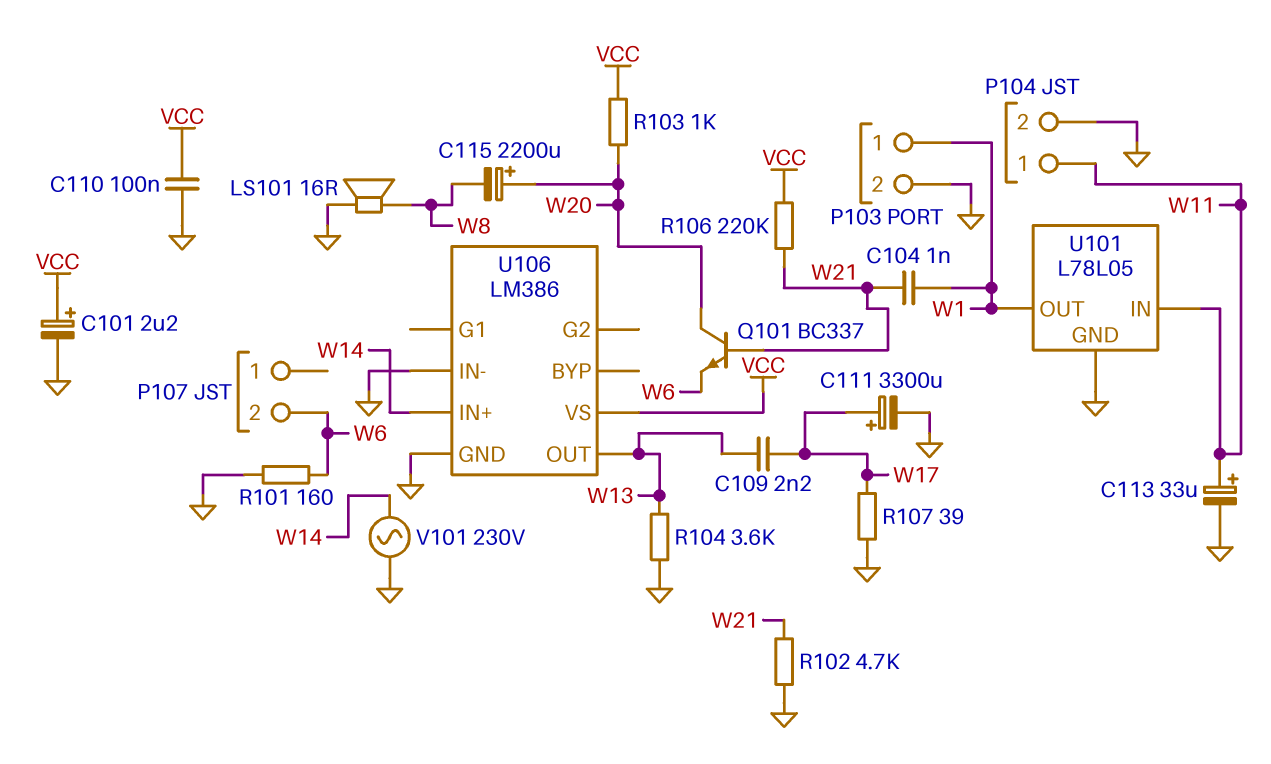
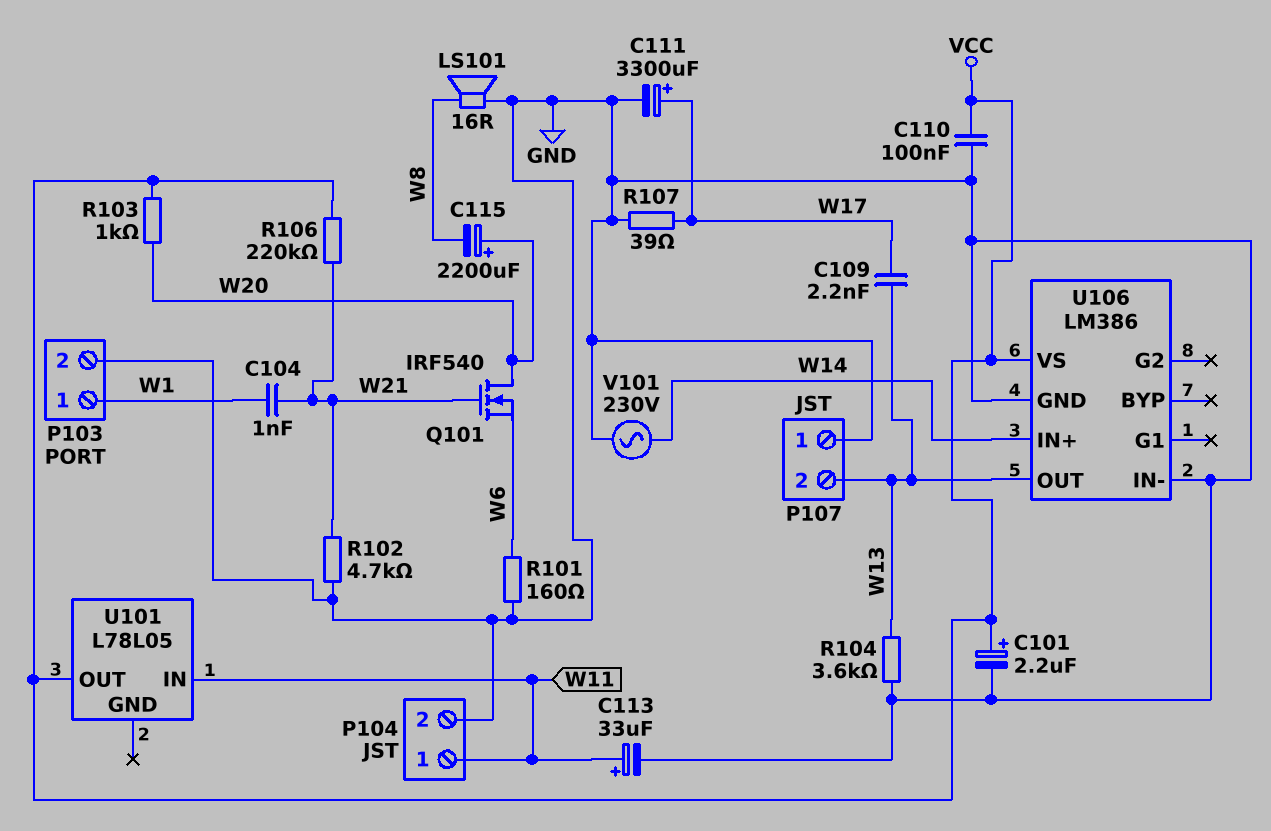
P107 pin 1: none -> GND
P107 pin 2: W6 -> W13
Q101: NPN BC337 (B W21, C W20, E W6) -> NMOS IRF540 (G W21, D W20, S W6)
U101 pin GND: GND -> none
U101 pin OUT: W1 -> VCC

